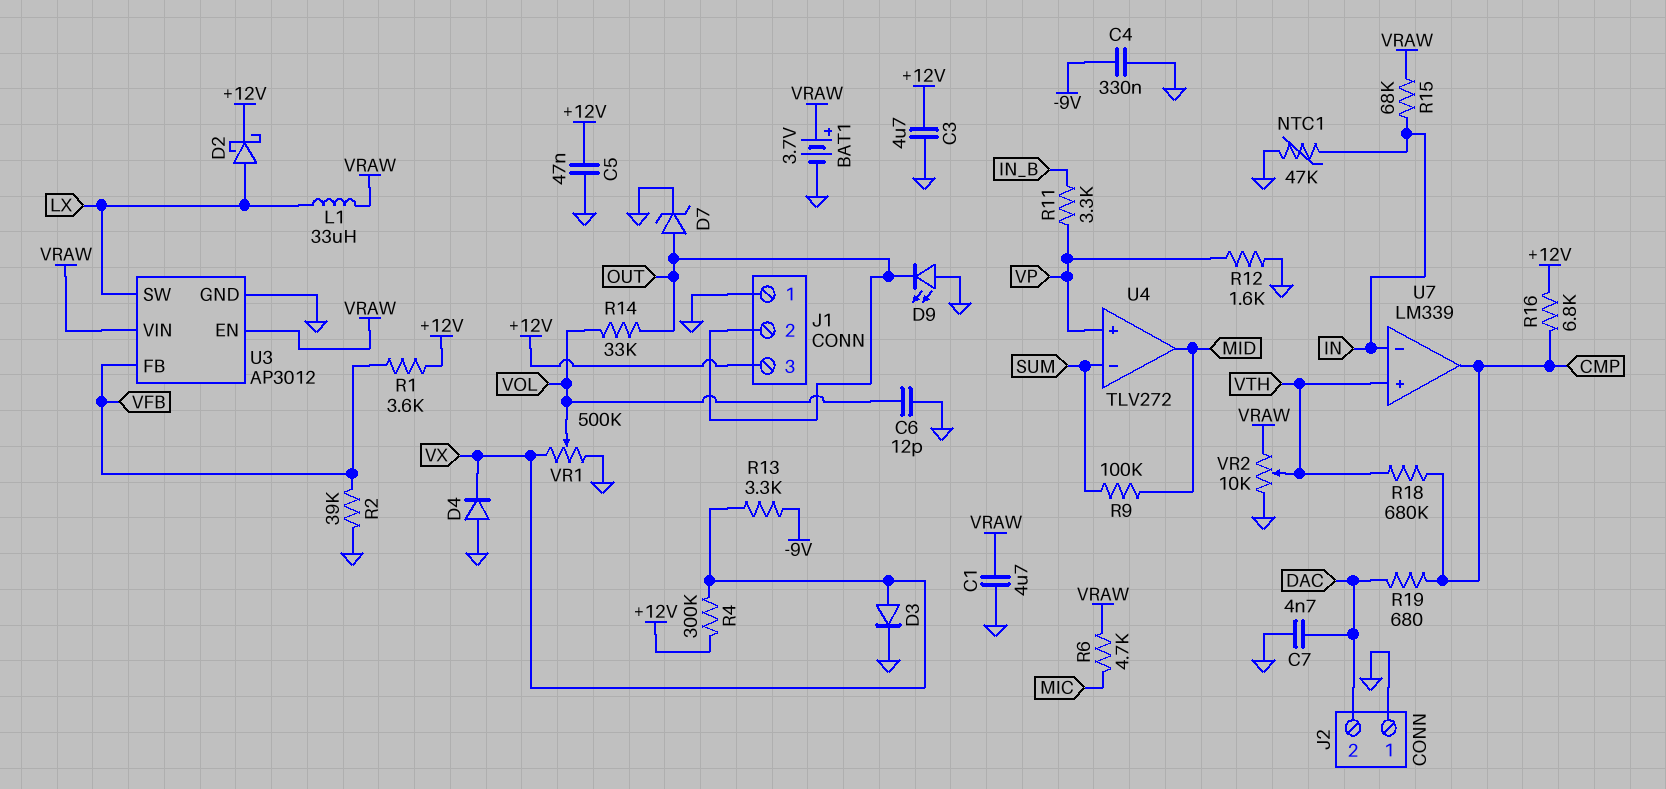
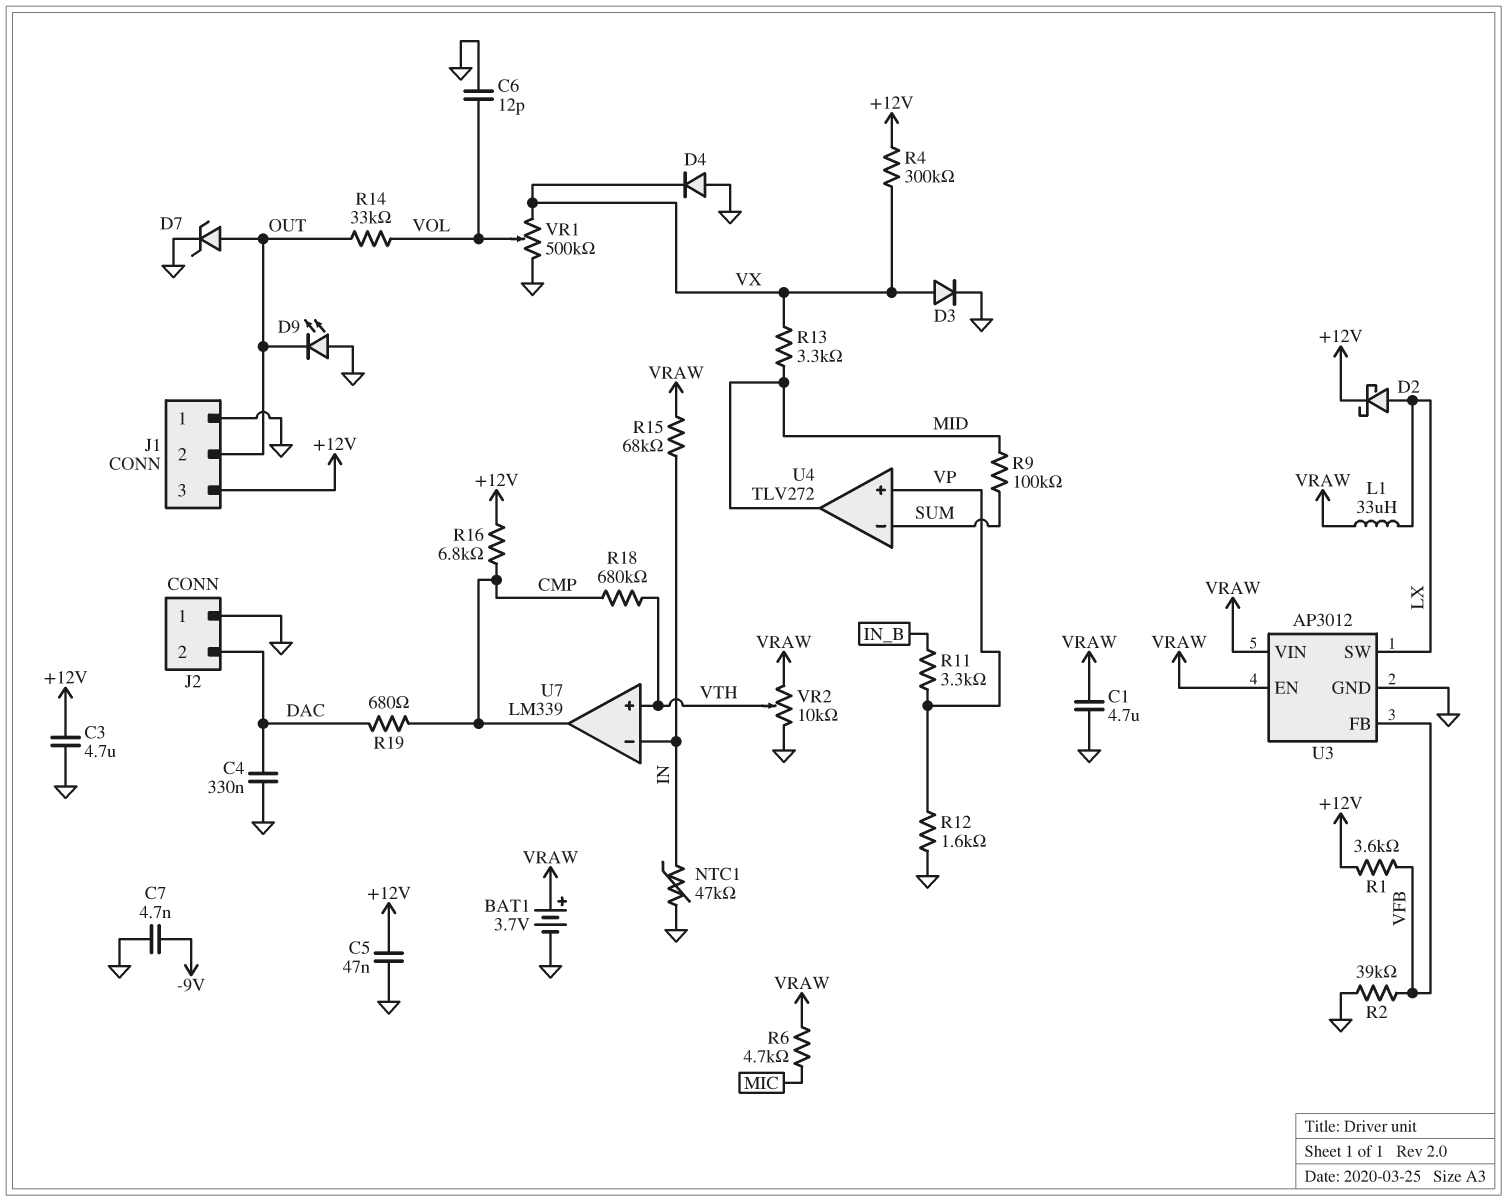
C4: 330nF (-9V, GND) -> 330nF (DAC, GND)
C7: 4.7nF (DAC, GND) -> 4.7nF (-9V, GND)
R13: 3.3k (-9V, VX) -> 3.3k (MID, VX)

